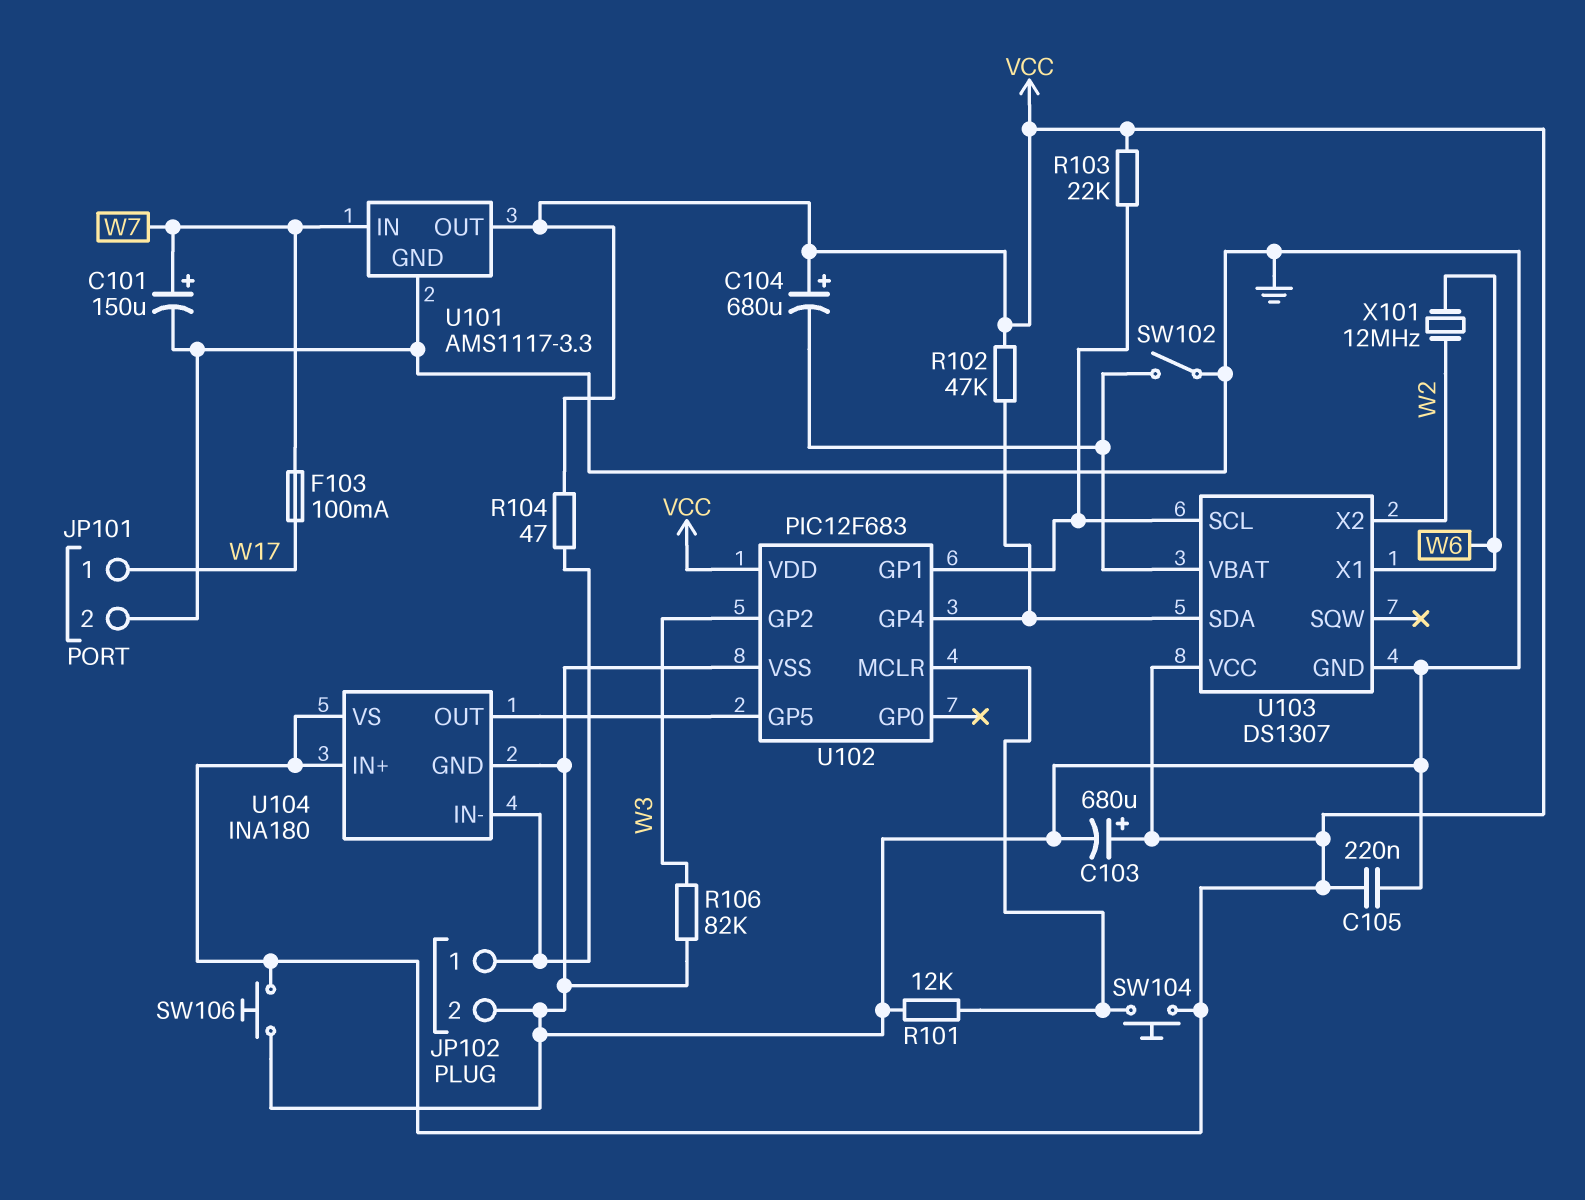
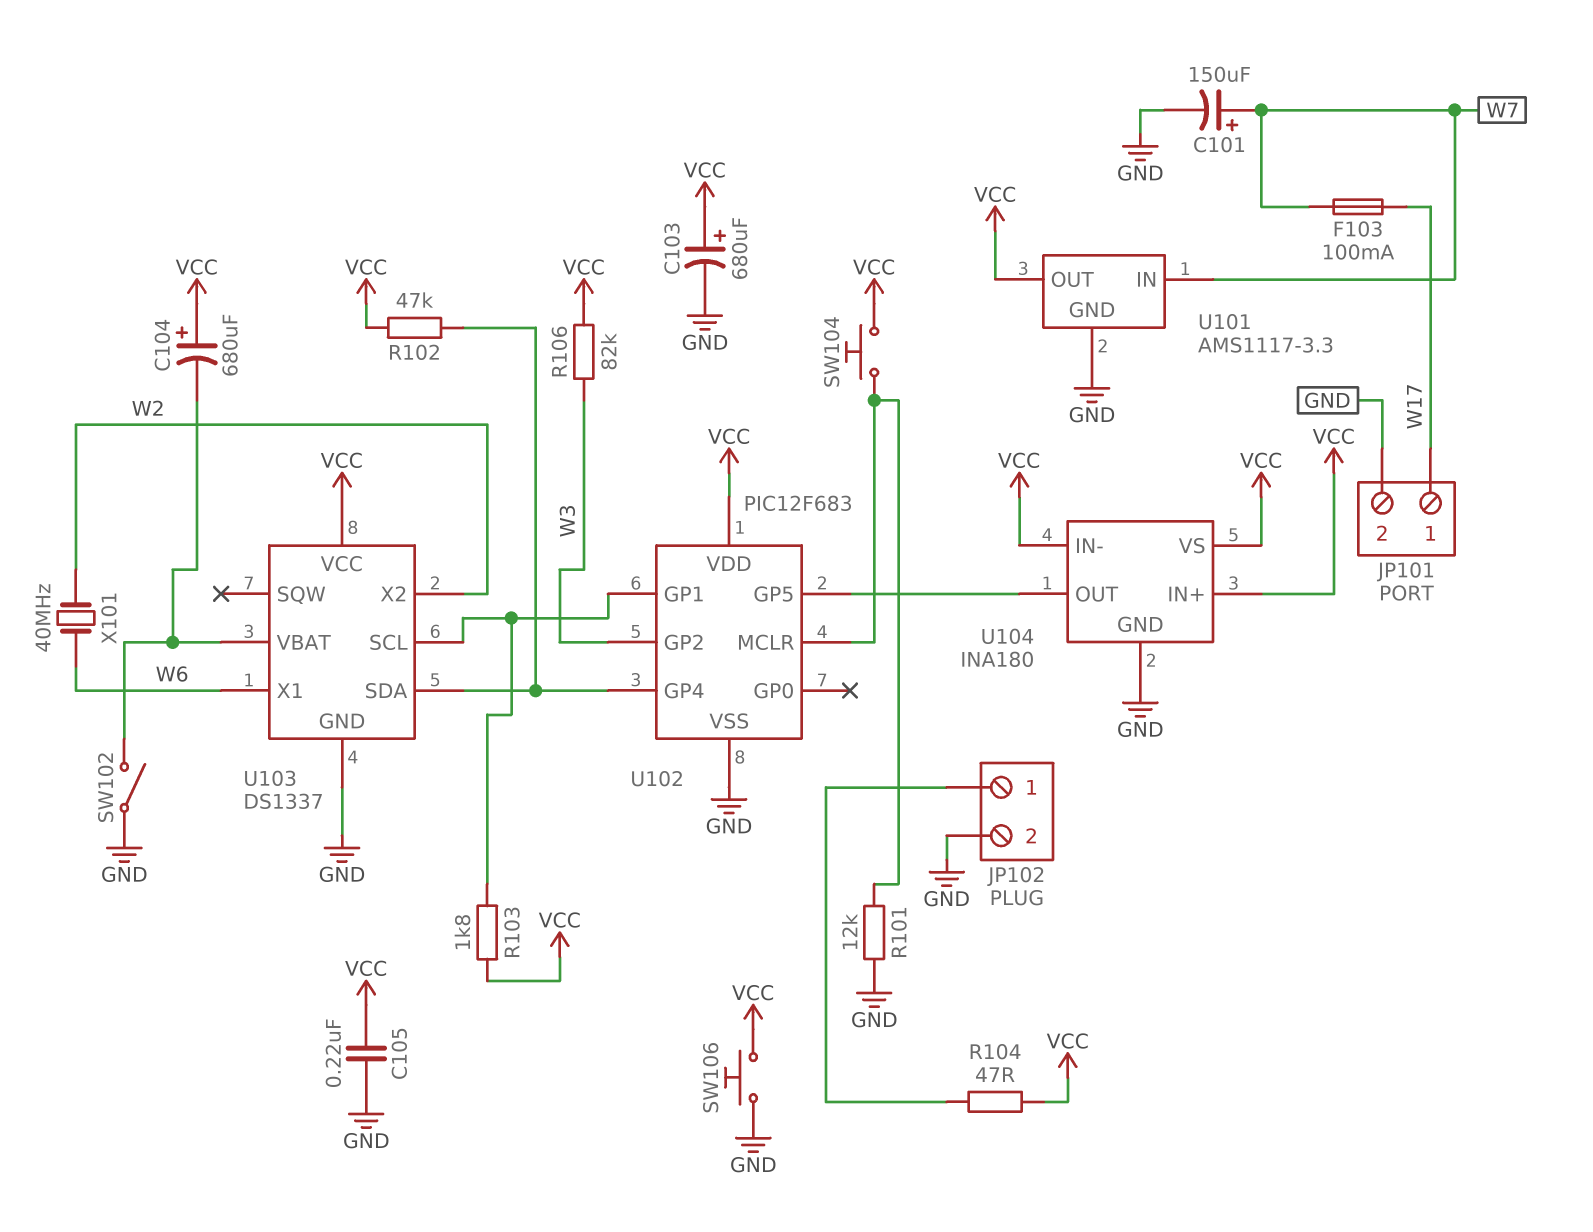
R103: 22k (U102/GP1, VCC) -> 1.8k (U102/GP1, VCC)
R106: 82k (GND, W3) -> 82k (VCC, W3)
U103: DS1307 -> DS1337
U104 pin IN-: JP102/1 -> VCC
X101: 12MHz (W2, W6) -> 40MHz (W2, W6)

